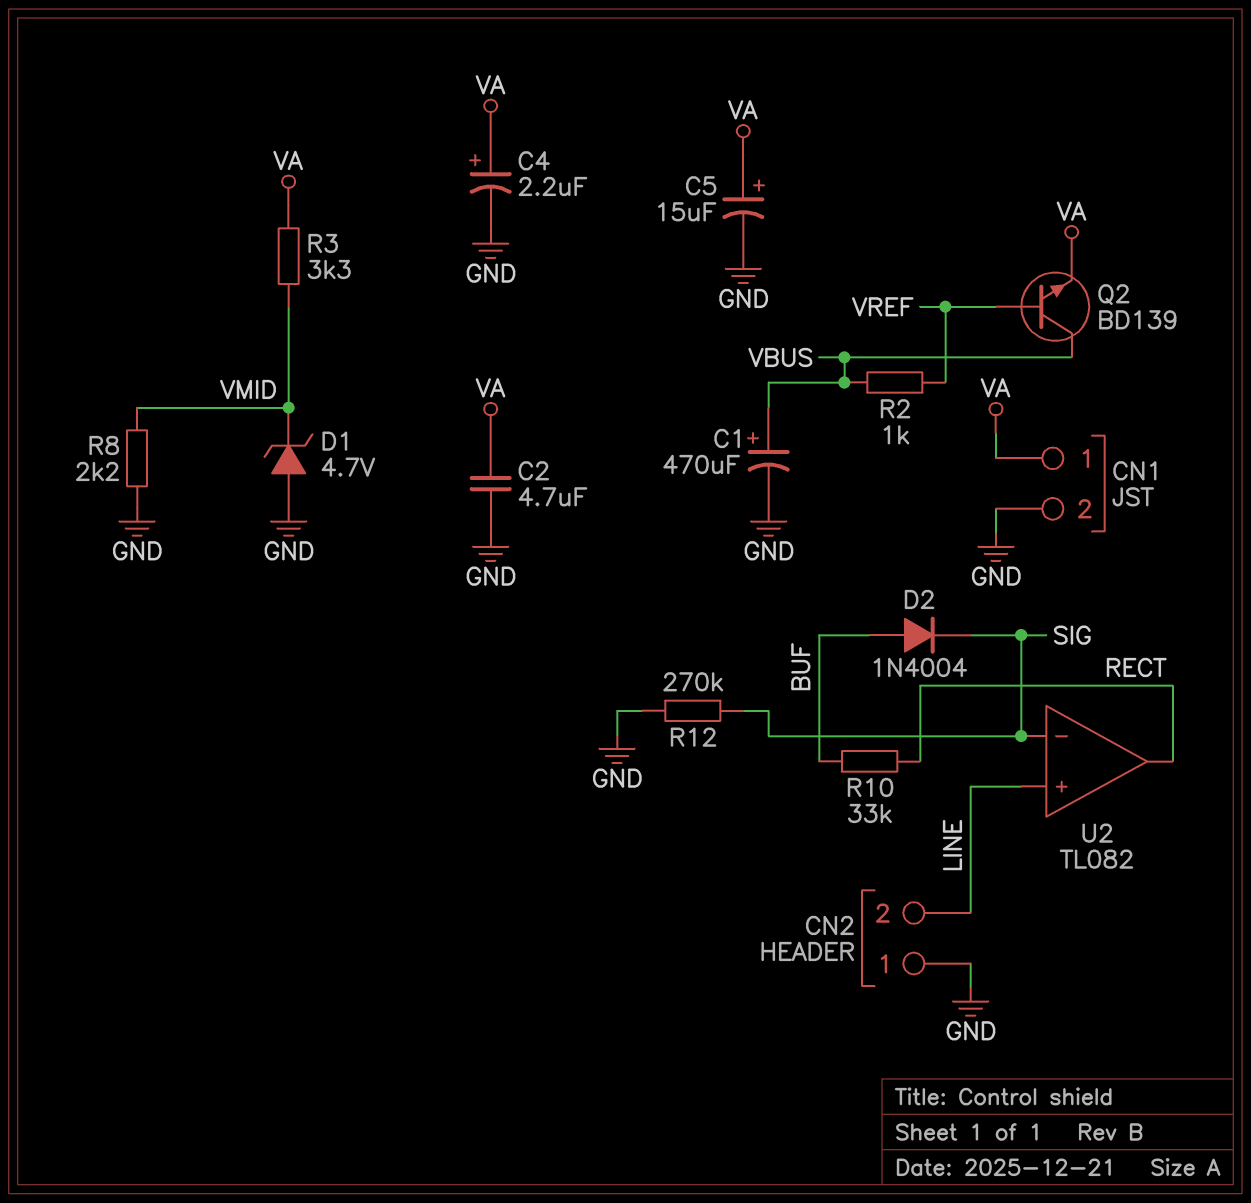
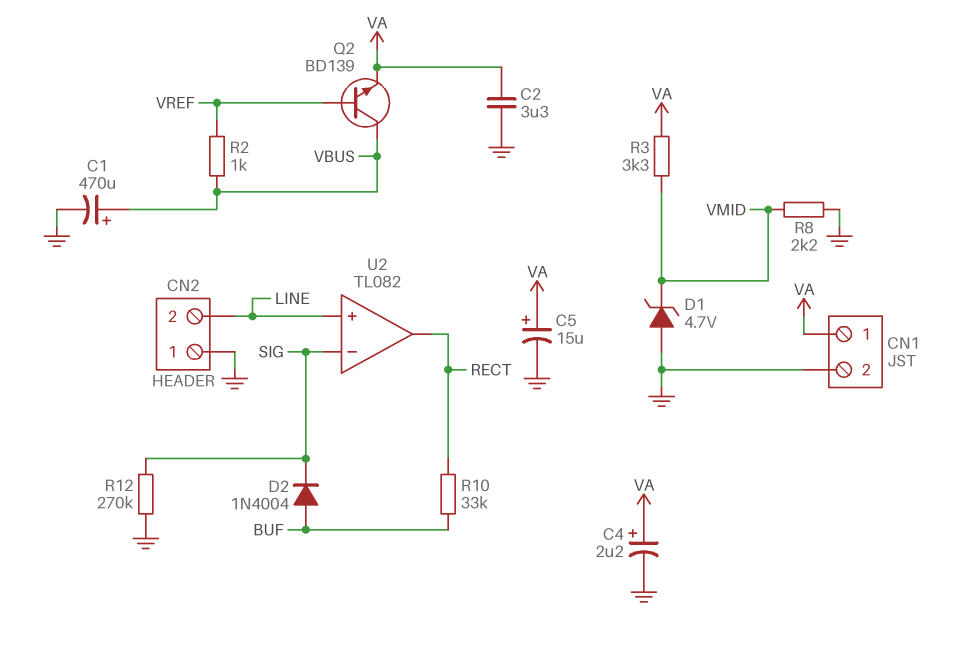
C2: 4.7uF (GND, VA) -> 3.3uF (GND, VA)

